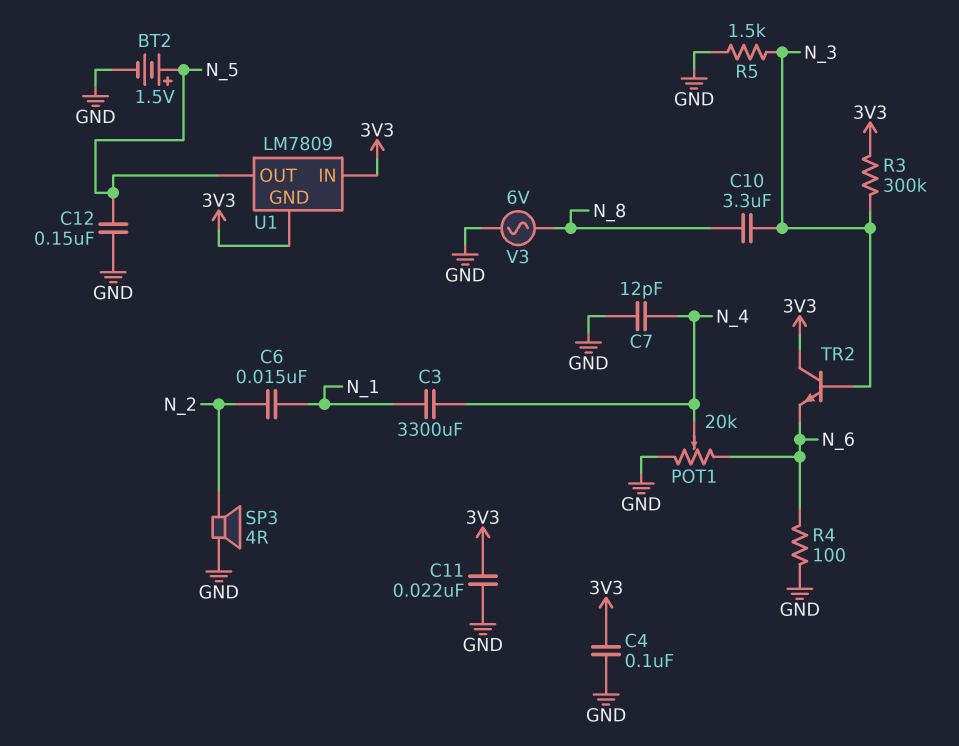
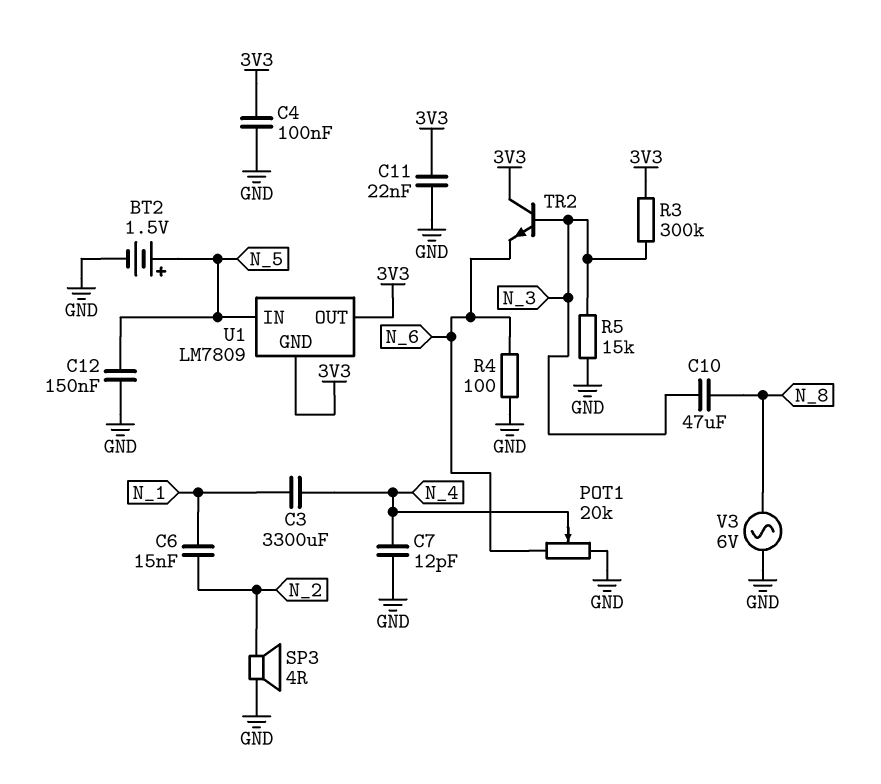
C10: 3.3uF (N_3, N_8) -> 47uF (N_3, N_8)
R5: 1.5k (GND, N_3) -> 15k (GND, N_3)
U1 pin IN: 3V3 -> N_5
U1 pin OUT: N_5 -> 3V3

